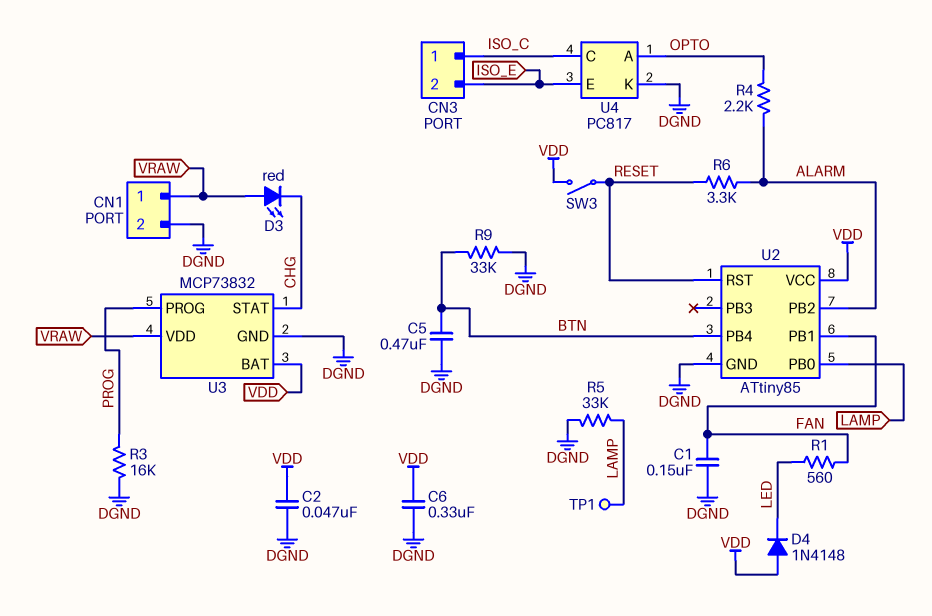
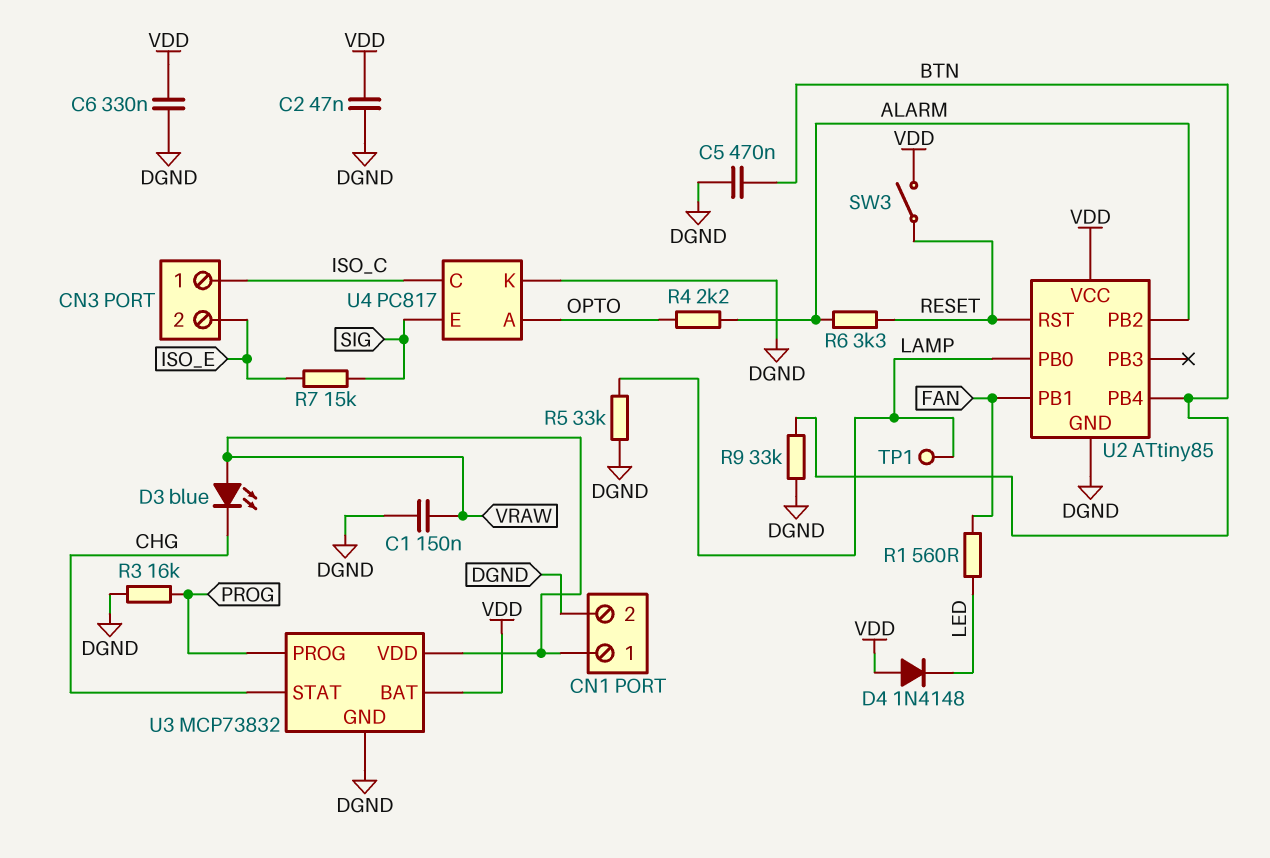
C1: 150nF (DGND, FAN) -> 150nF (DGND, VRAW)
D3: LED red (A VRAW, K CHG) -> LED blue (A VRAW, K CHG)
R7: none -> 15k (ISO_E, SIG)
U4 pin E: ISO_E -> SIG

